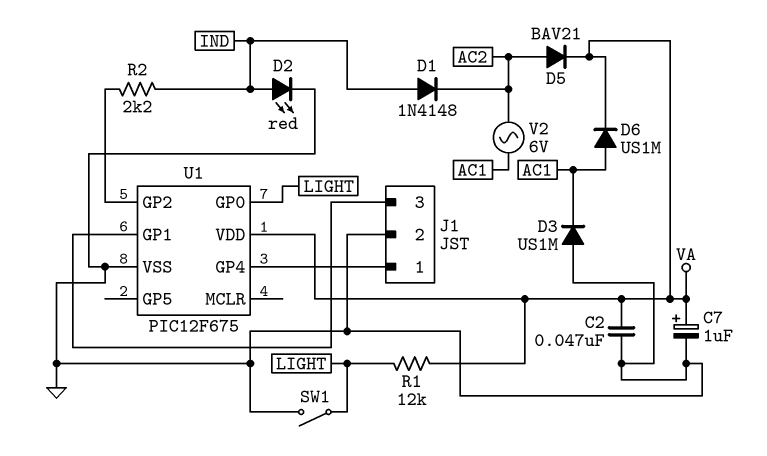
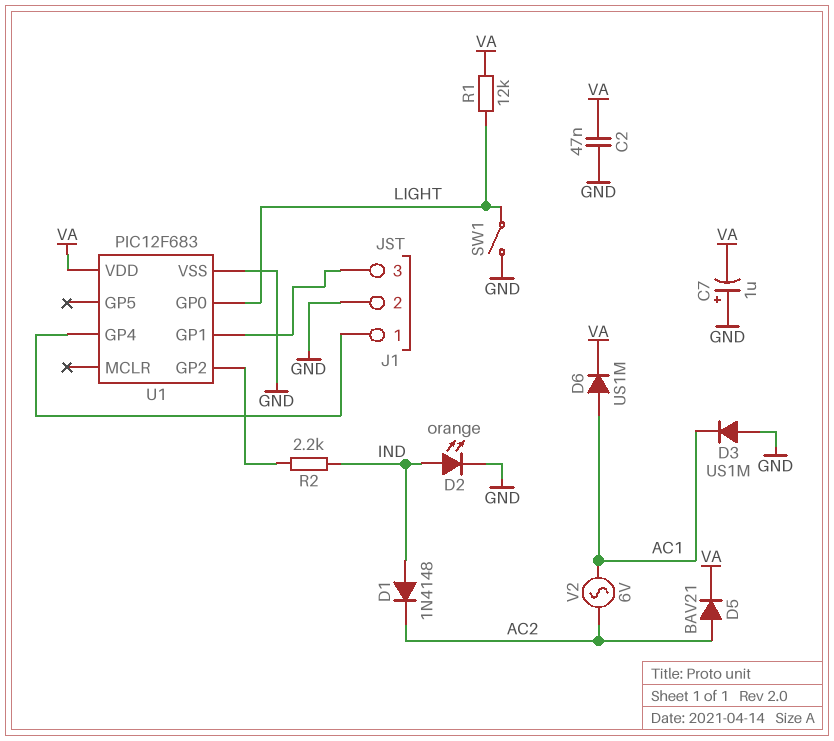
C7: 1uF (plus VA, minus GND) -> 1uF (plus GND, minus VA)
D2: LED red (A IND, K GND) -> LED orange (A IND, K GND)
U1: PIC12F675 -> PIC12F683

